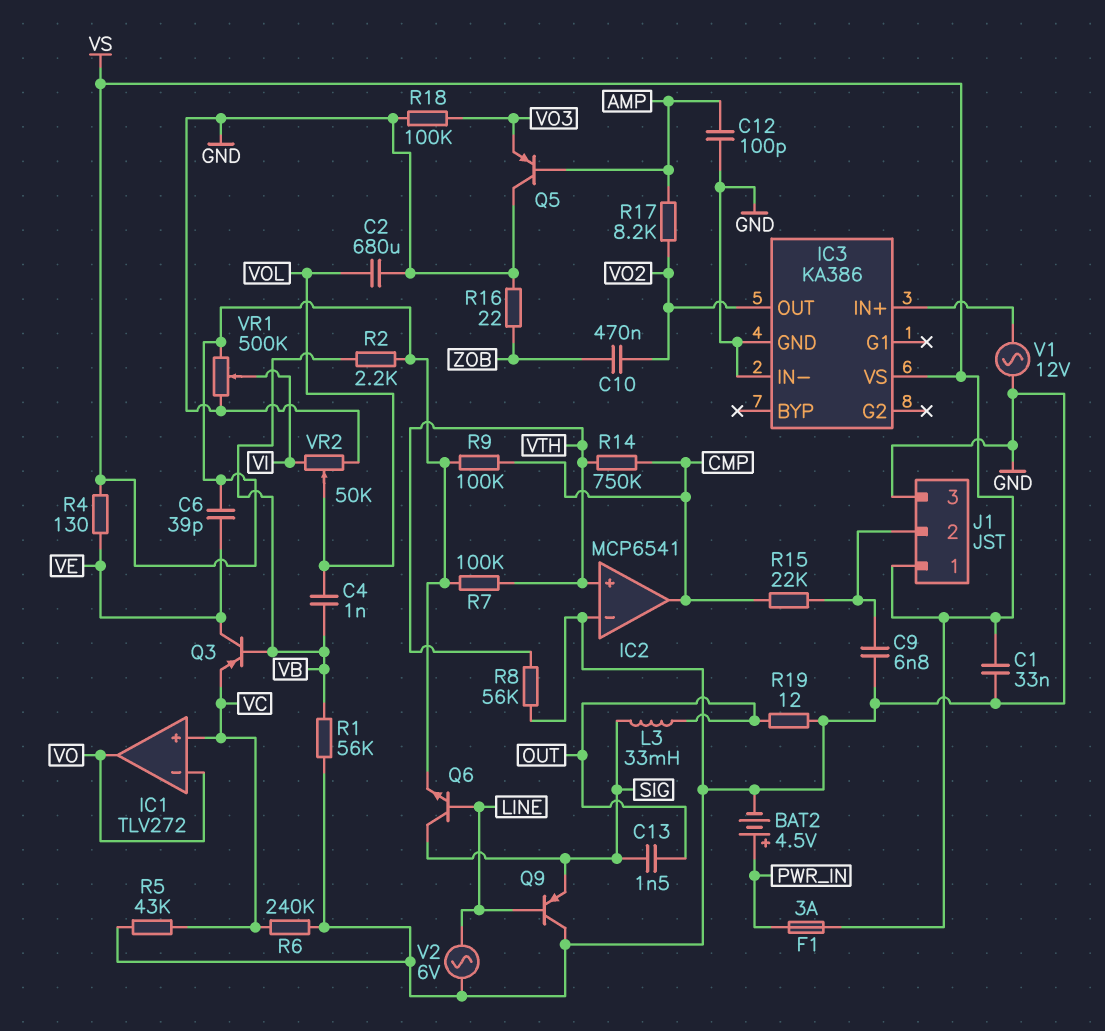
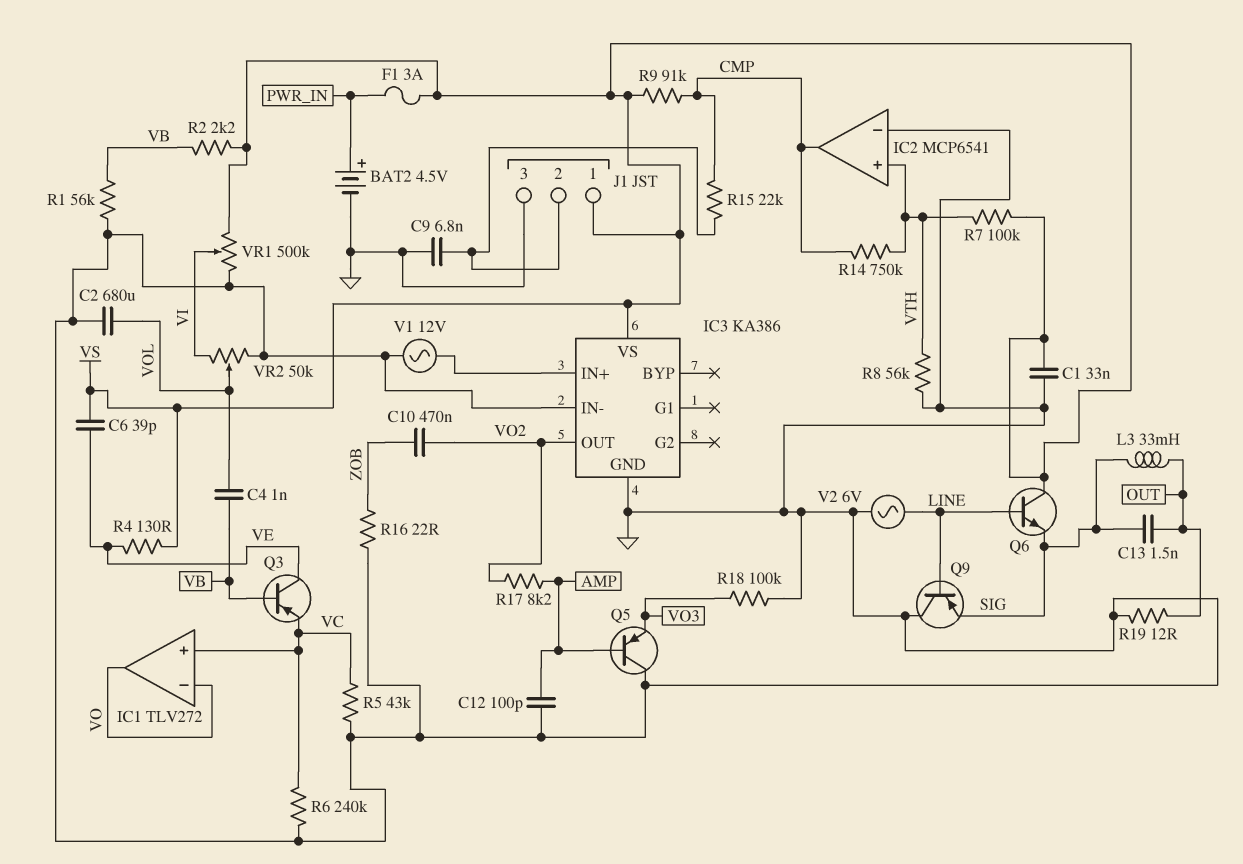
Q6: NPN (B LINE, C SIG, E VS) -> NPN (B LINE, C VS, E SIG)
R9: 100k (CMP, VS) -> 91k (CMP, VS)

